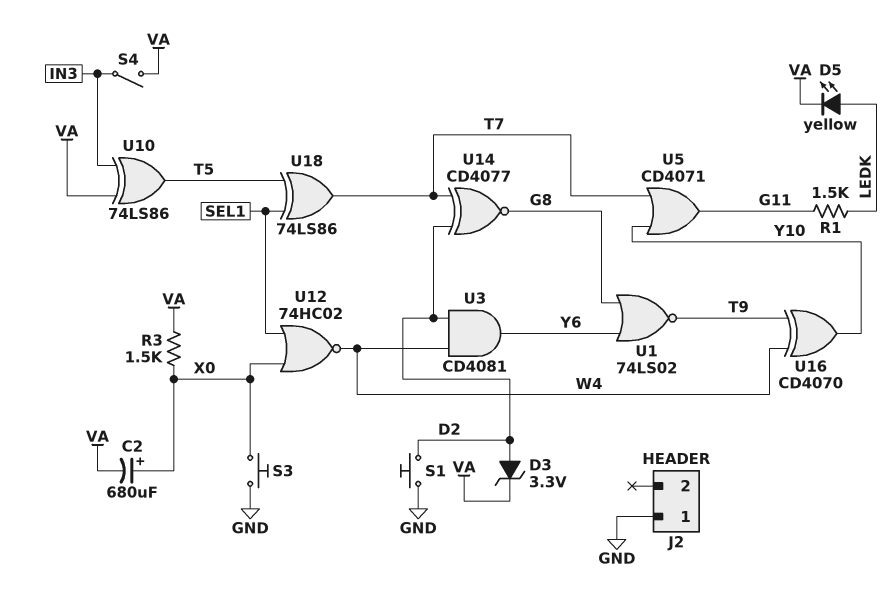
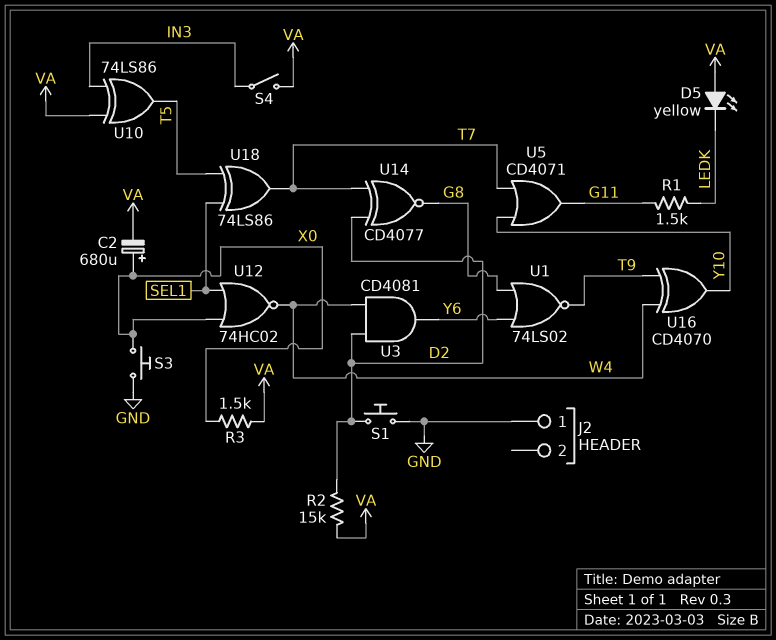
D3: zener 3.3V (A D2, K VA) -> none
D5: LED yellow (A LEDK, K VA) -> LED yellow (A VA, K LEDK)
R2: none -> 15k (D2, VA)

